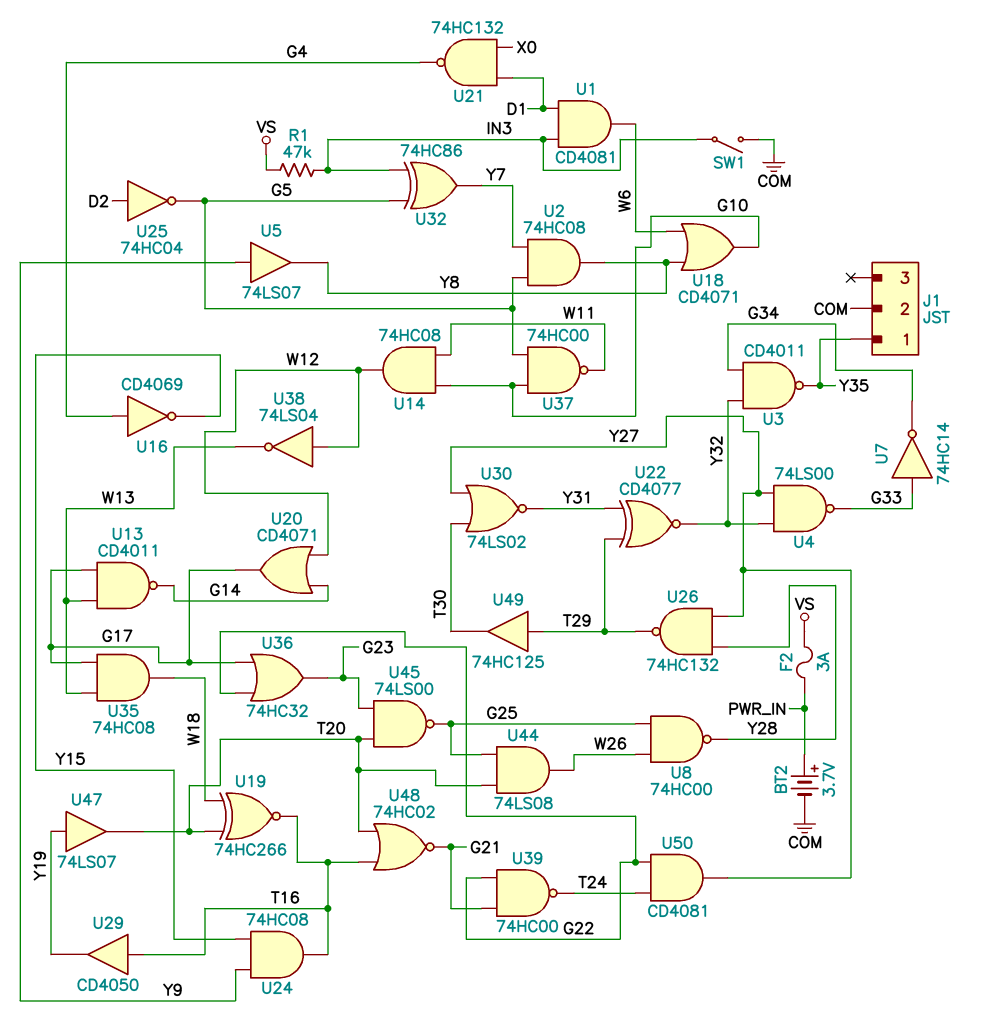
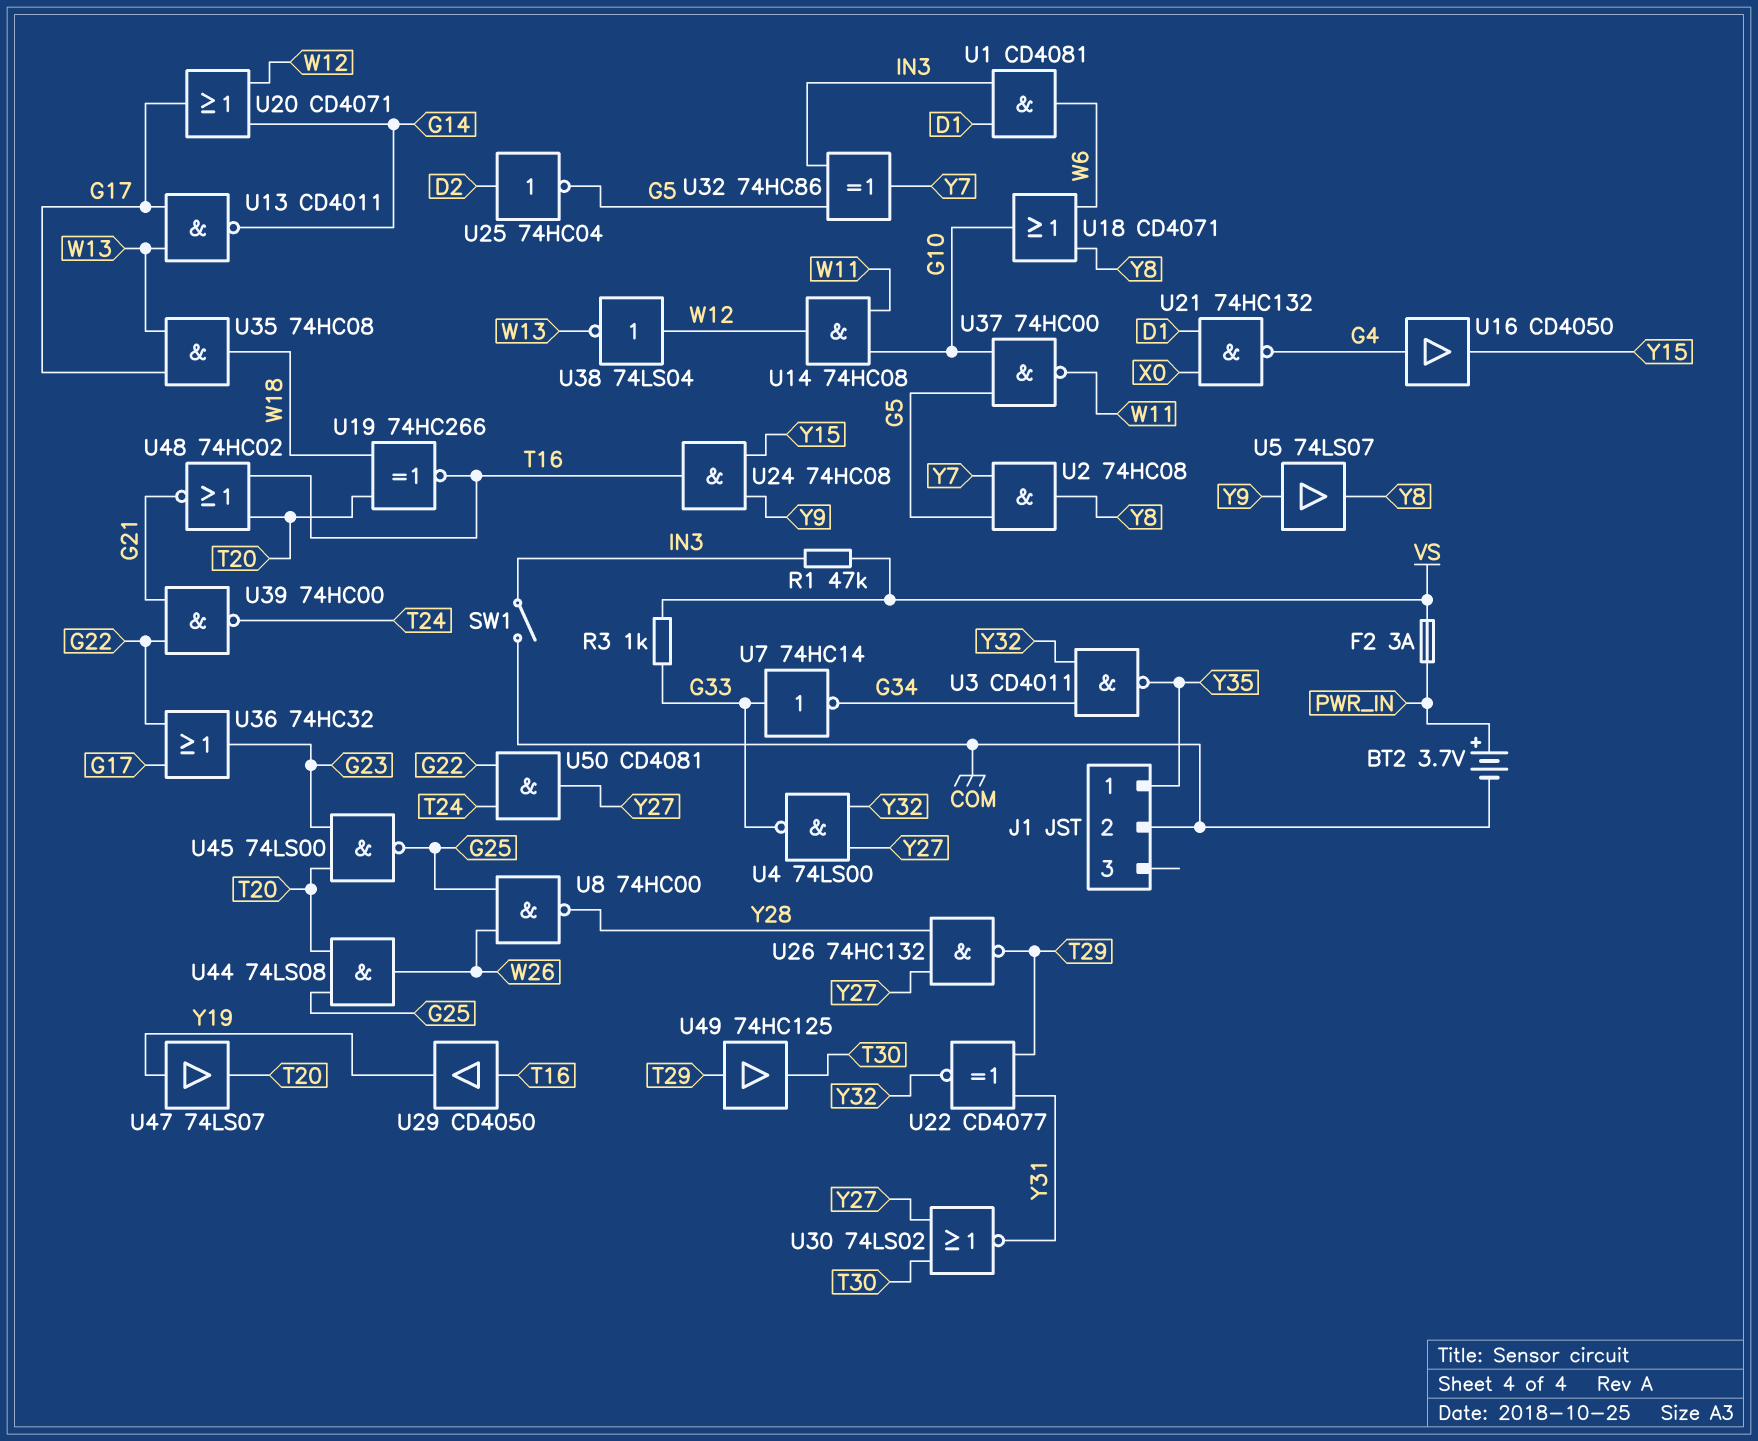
R3: none -> 1k (G33, VS)
U16: NOT CD4069 (in G4, out Y15) -> buffer CD4050 (in G4, out Y15)

